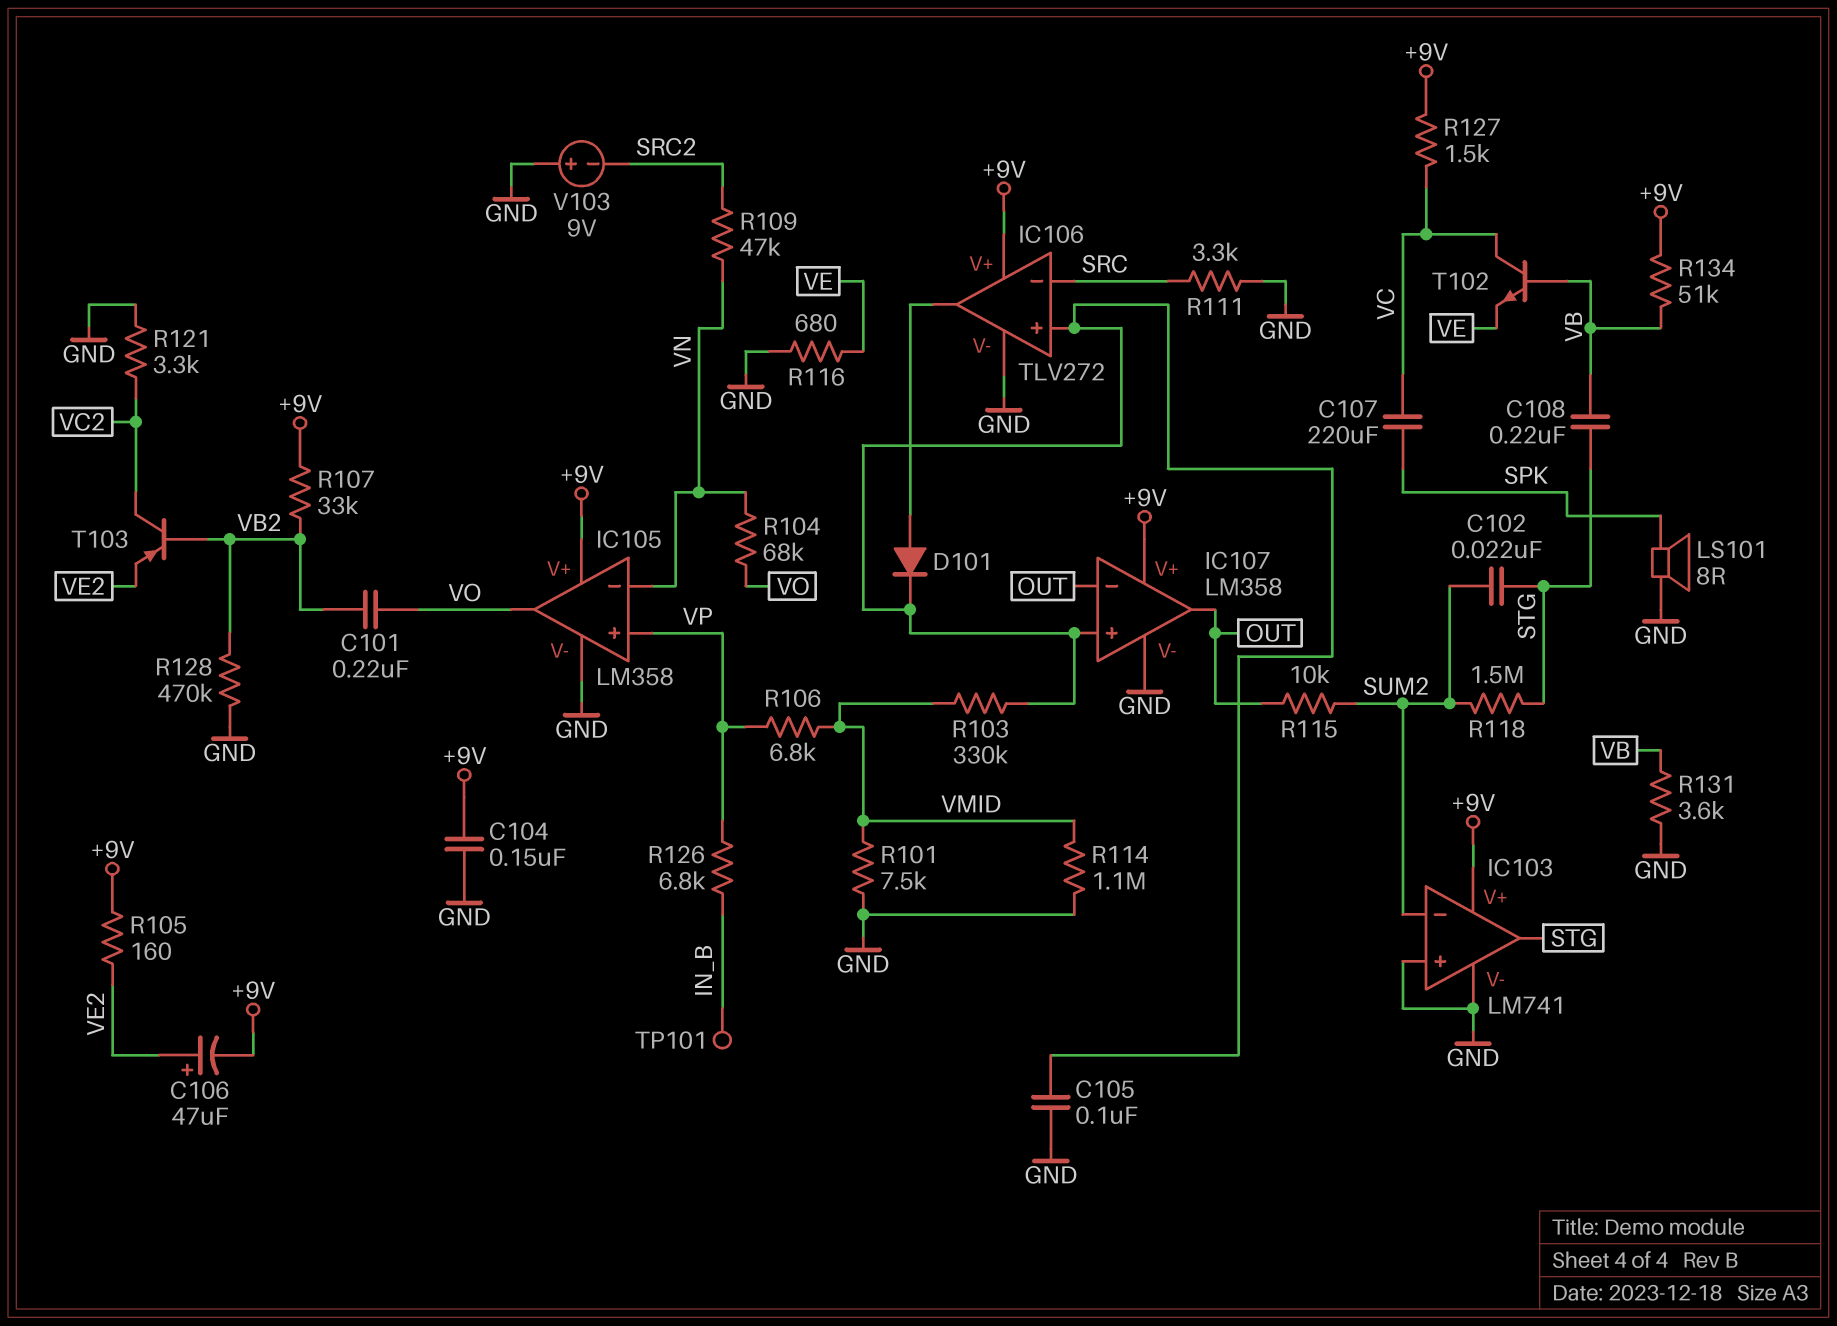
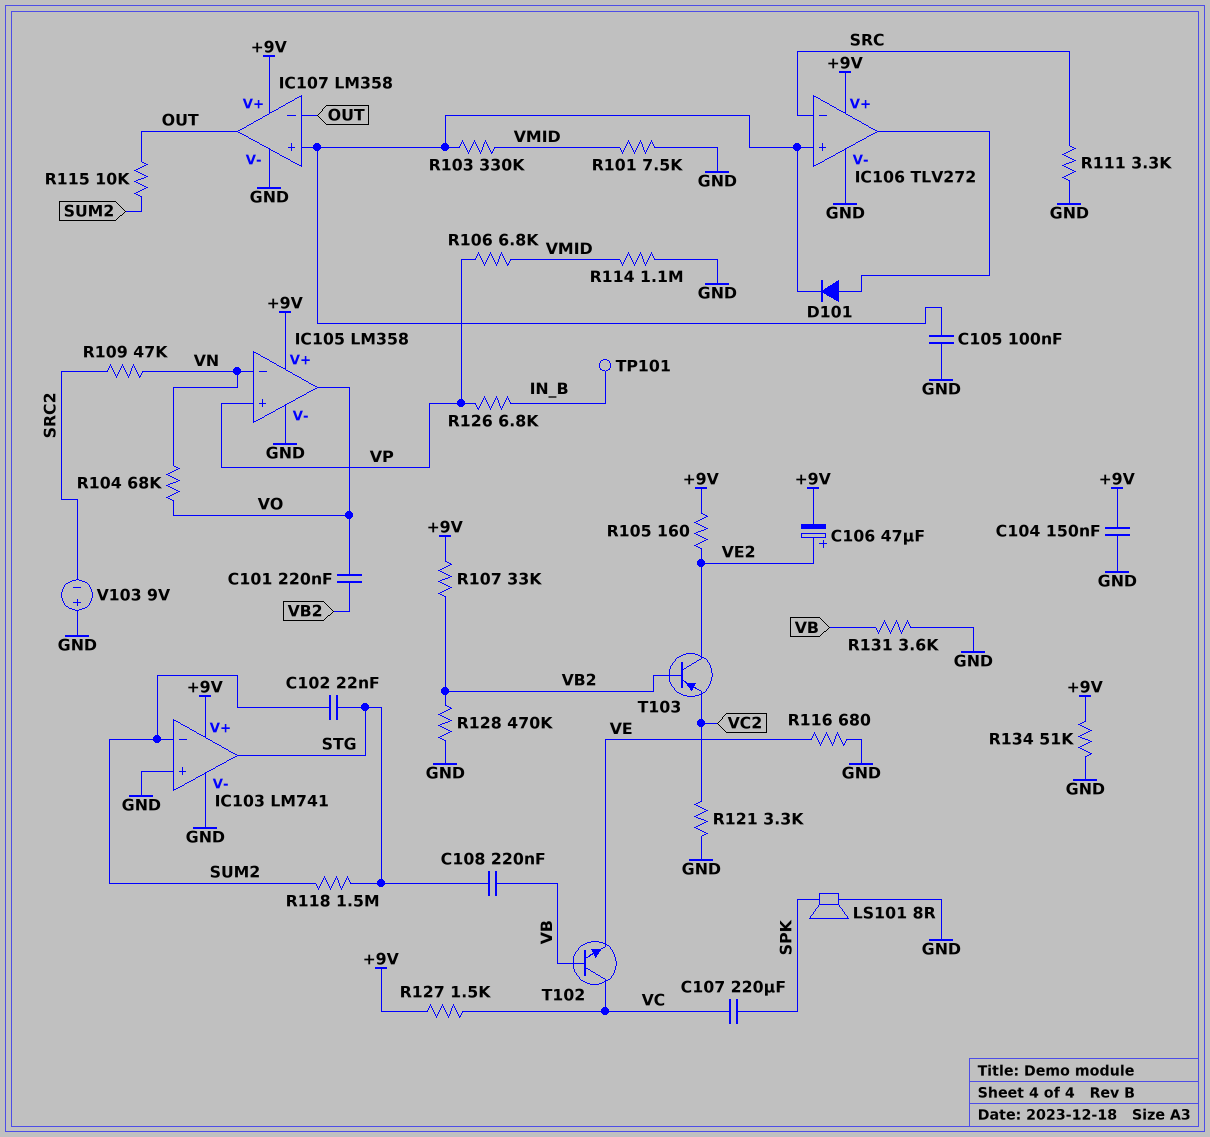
R134: 51k (+9V, VB) -> 51k (+9V, GND)
T103: PNP (B VB2, C VC2, E VE2) -> PNP (B VB2, C VE2, E VC2)

